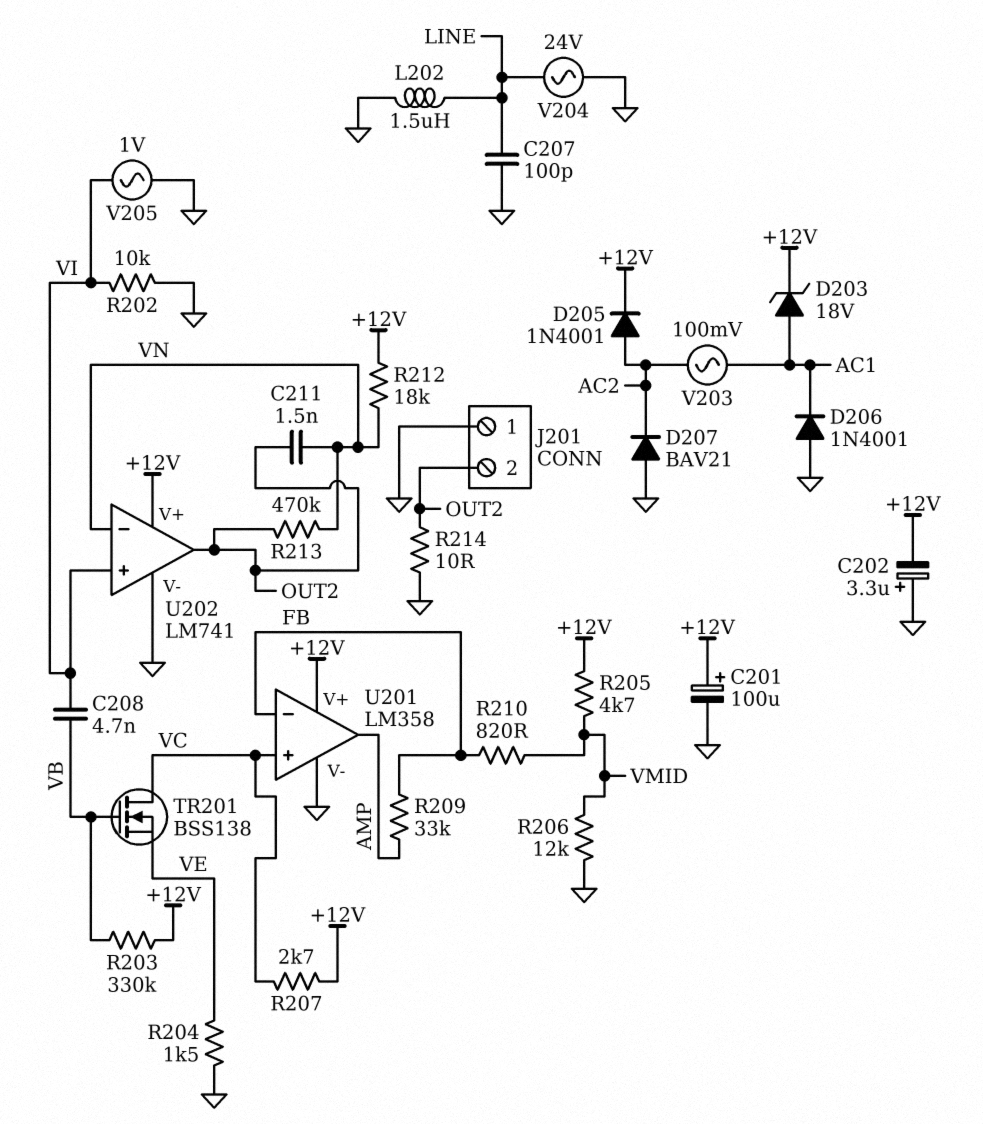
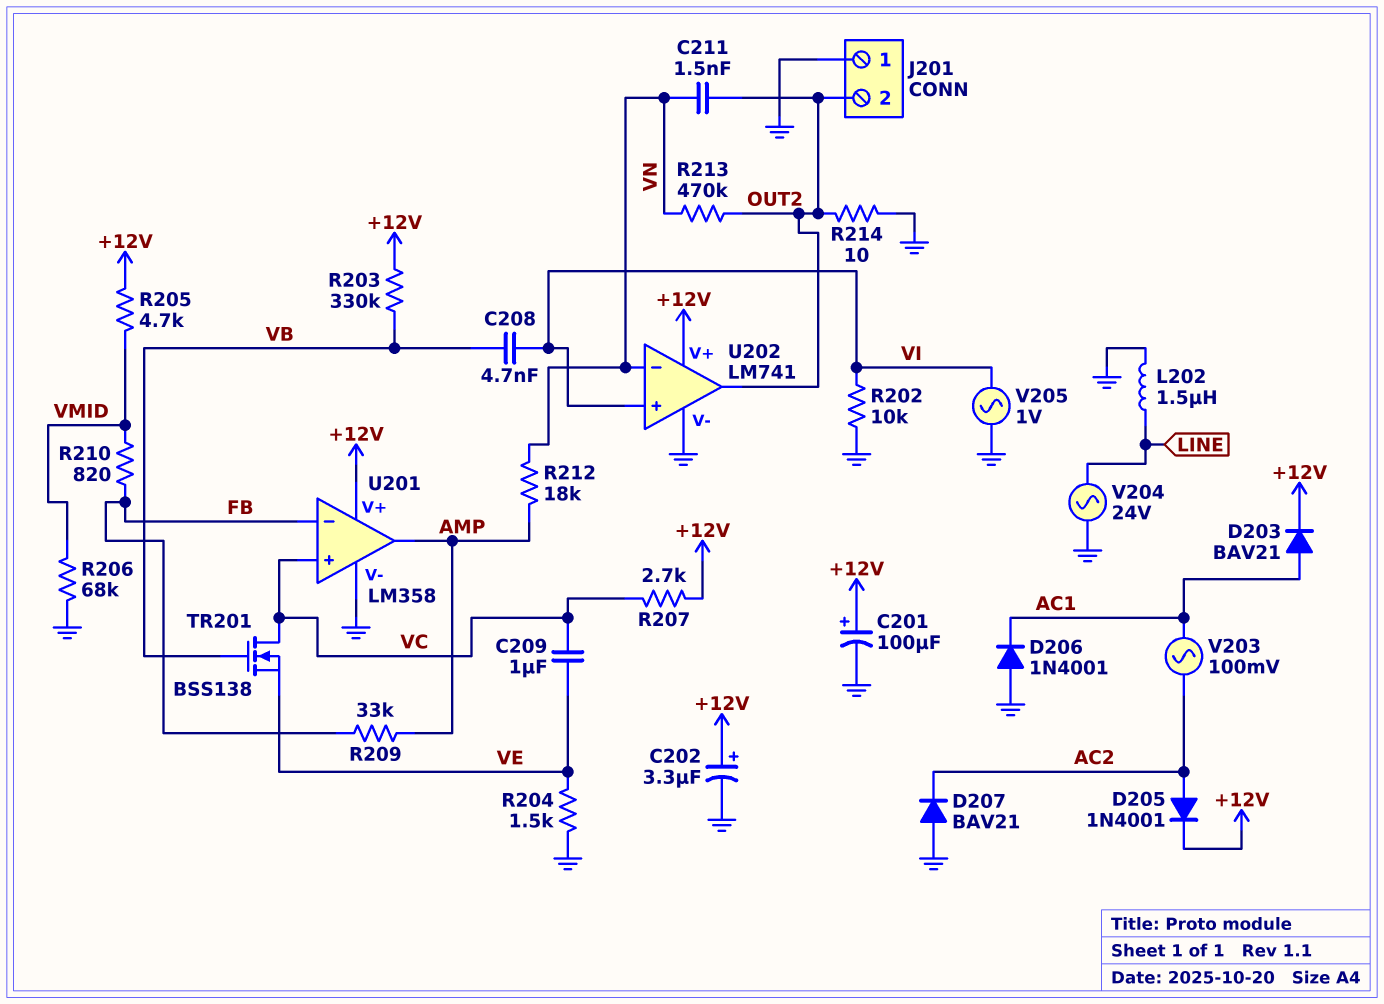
C202: 3.3uF (plus GND, minus +12V) -> 3.3uF (plus +12V, minus GND)
C207: 100pF (GND, LINE) -> none
C209: none -> 1uF (VC, VE)
D203: zener 18V (A AC1, K +12V) -> diode BAV21 (A AC1, K +12V)
R206: 12k (GND, VMID) -> 68k (GND, VMID)
R212: 18k (+12V, VN) -> 18k (AMP, VN)

